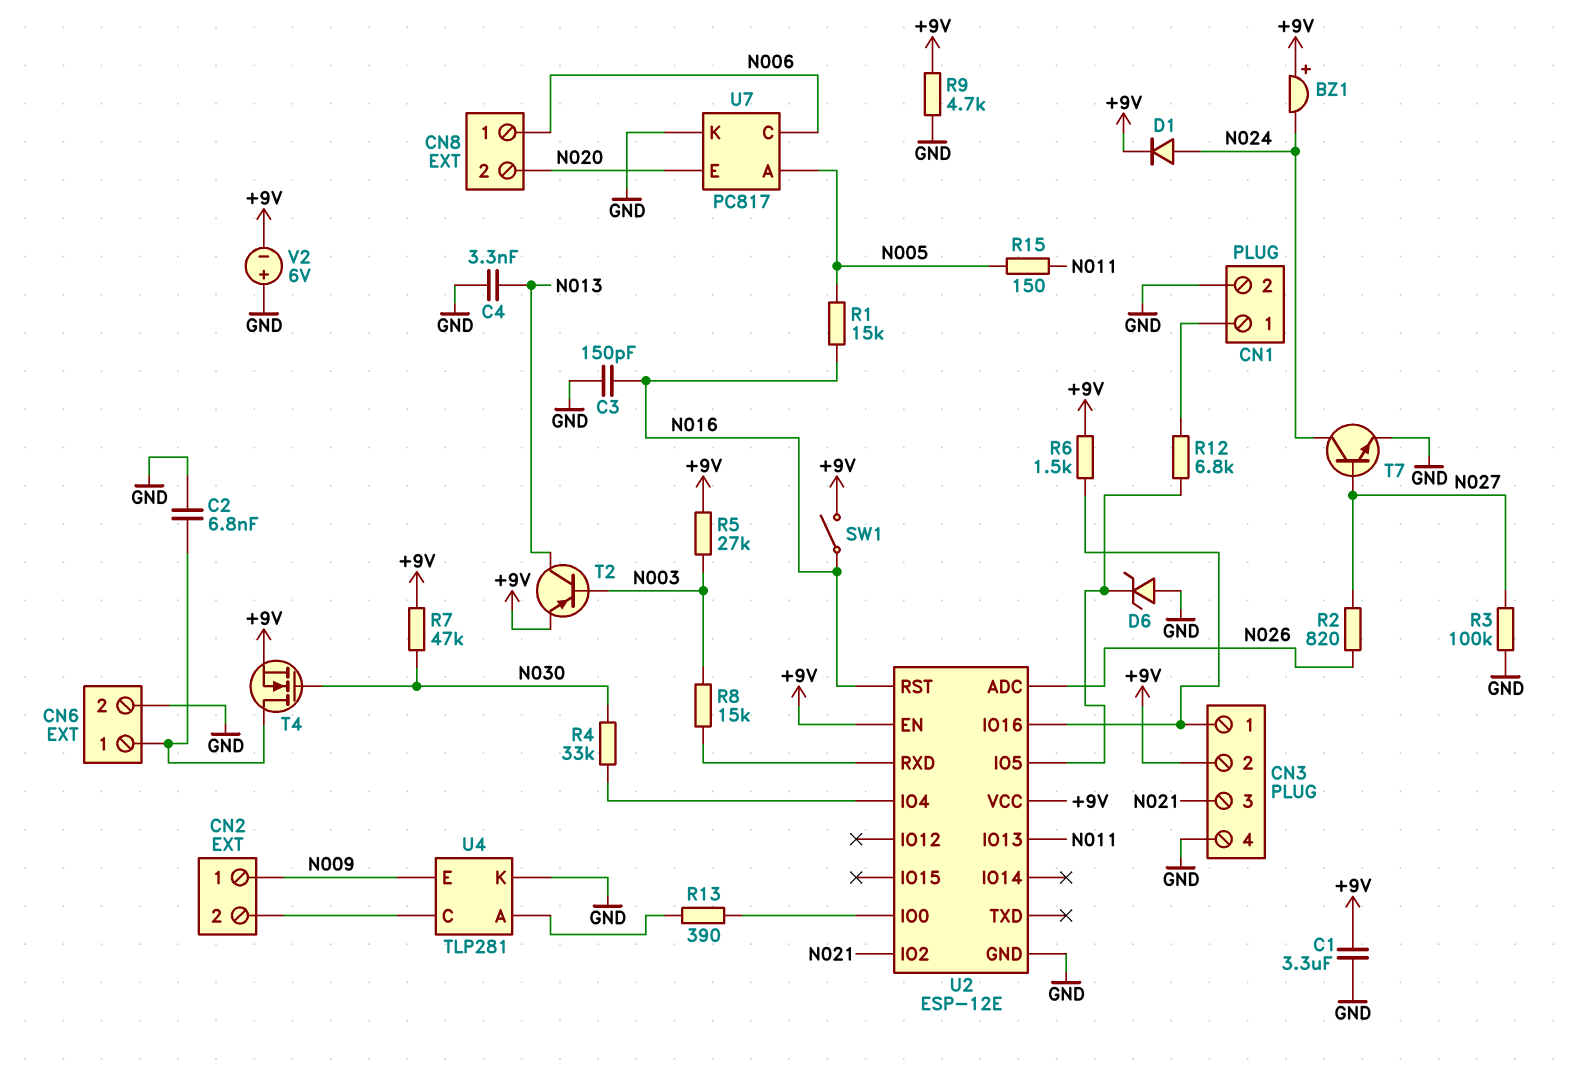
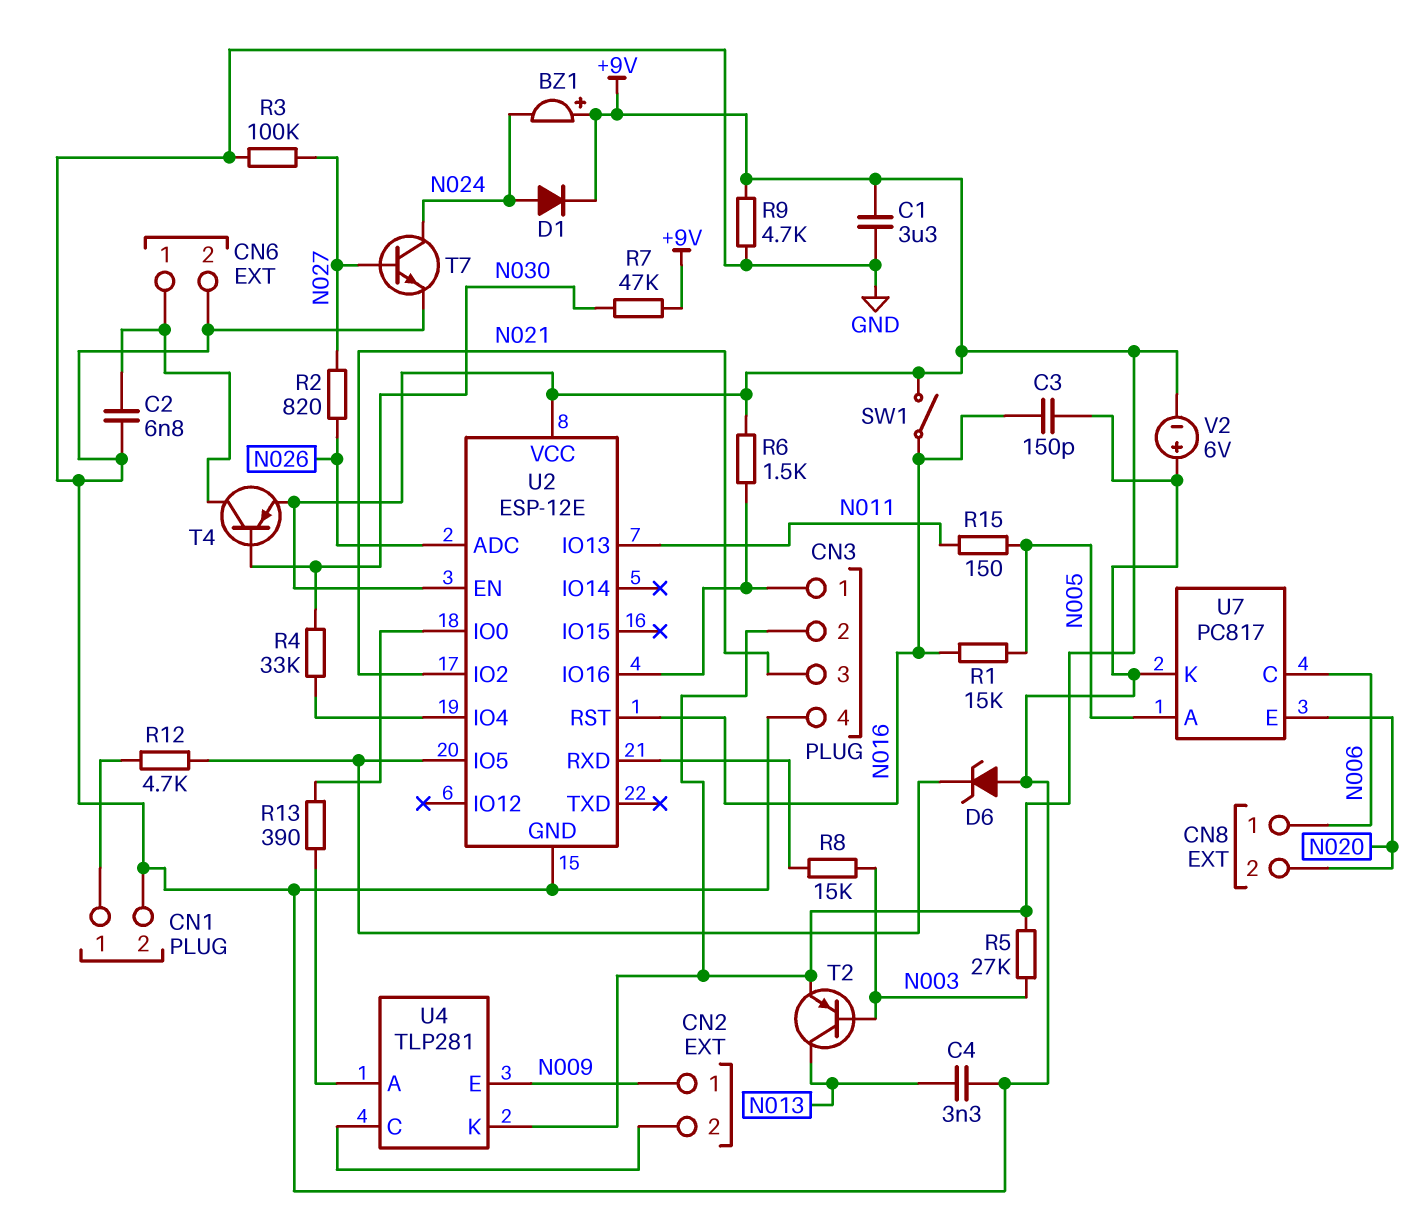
R12: 6.8k (CN1/1, U2/IO5) -> 4.7k (CN1/1, U2/IO5)
T4: NMOS (G N030, D CN6/1, S +9V) -> PNP (B N030, C CN6/1, E +9V)
U4 pin K: GND -> +9V

